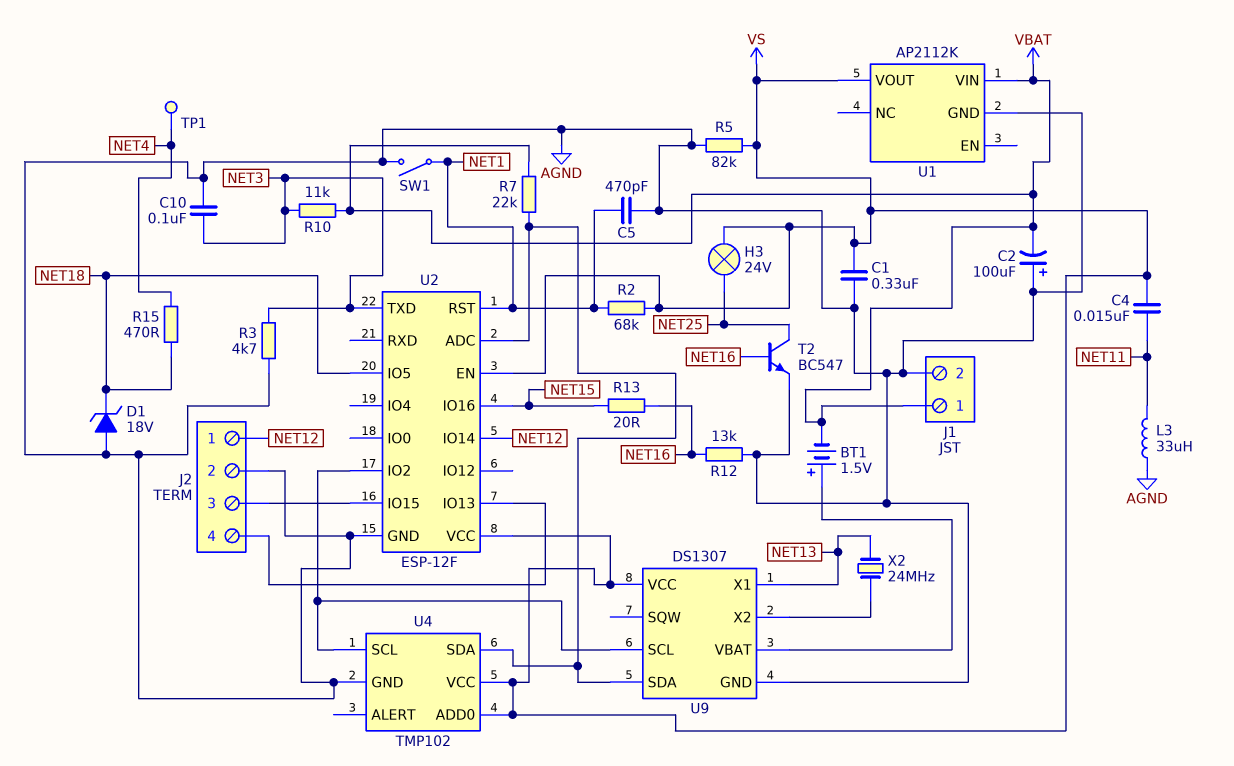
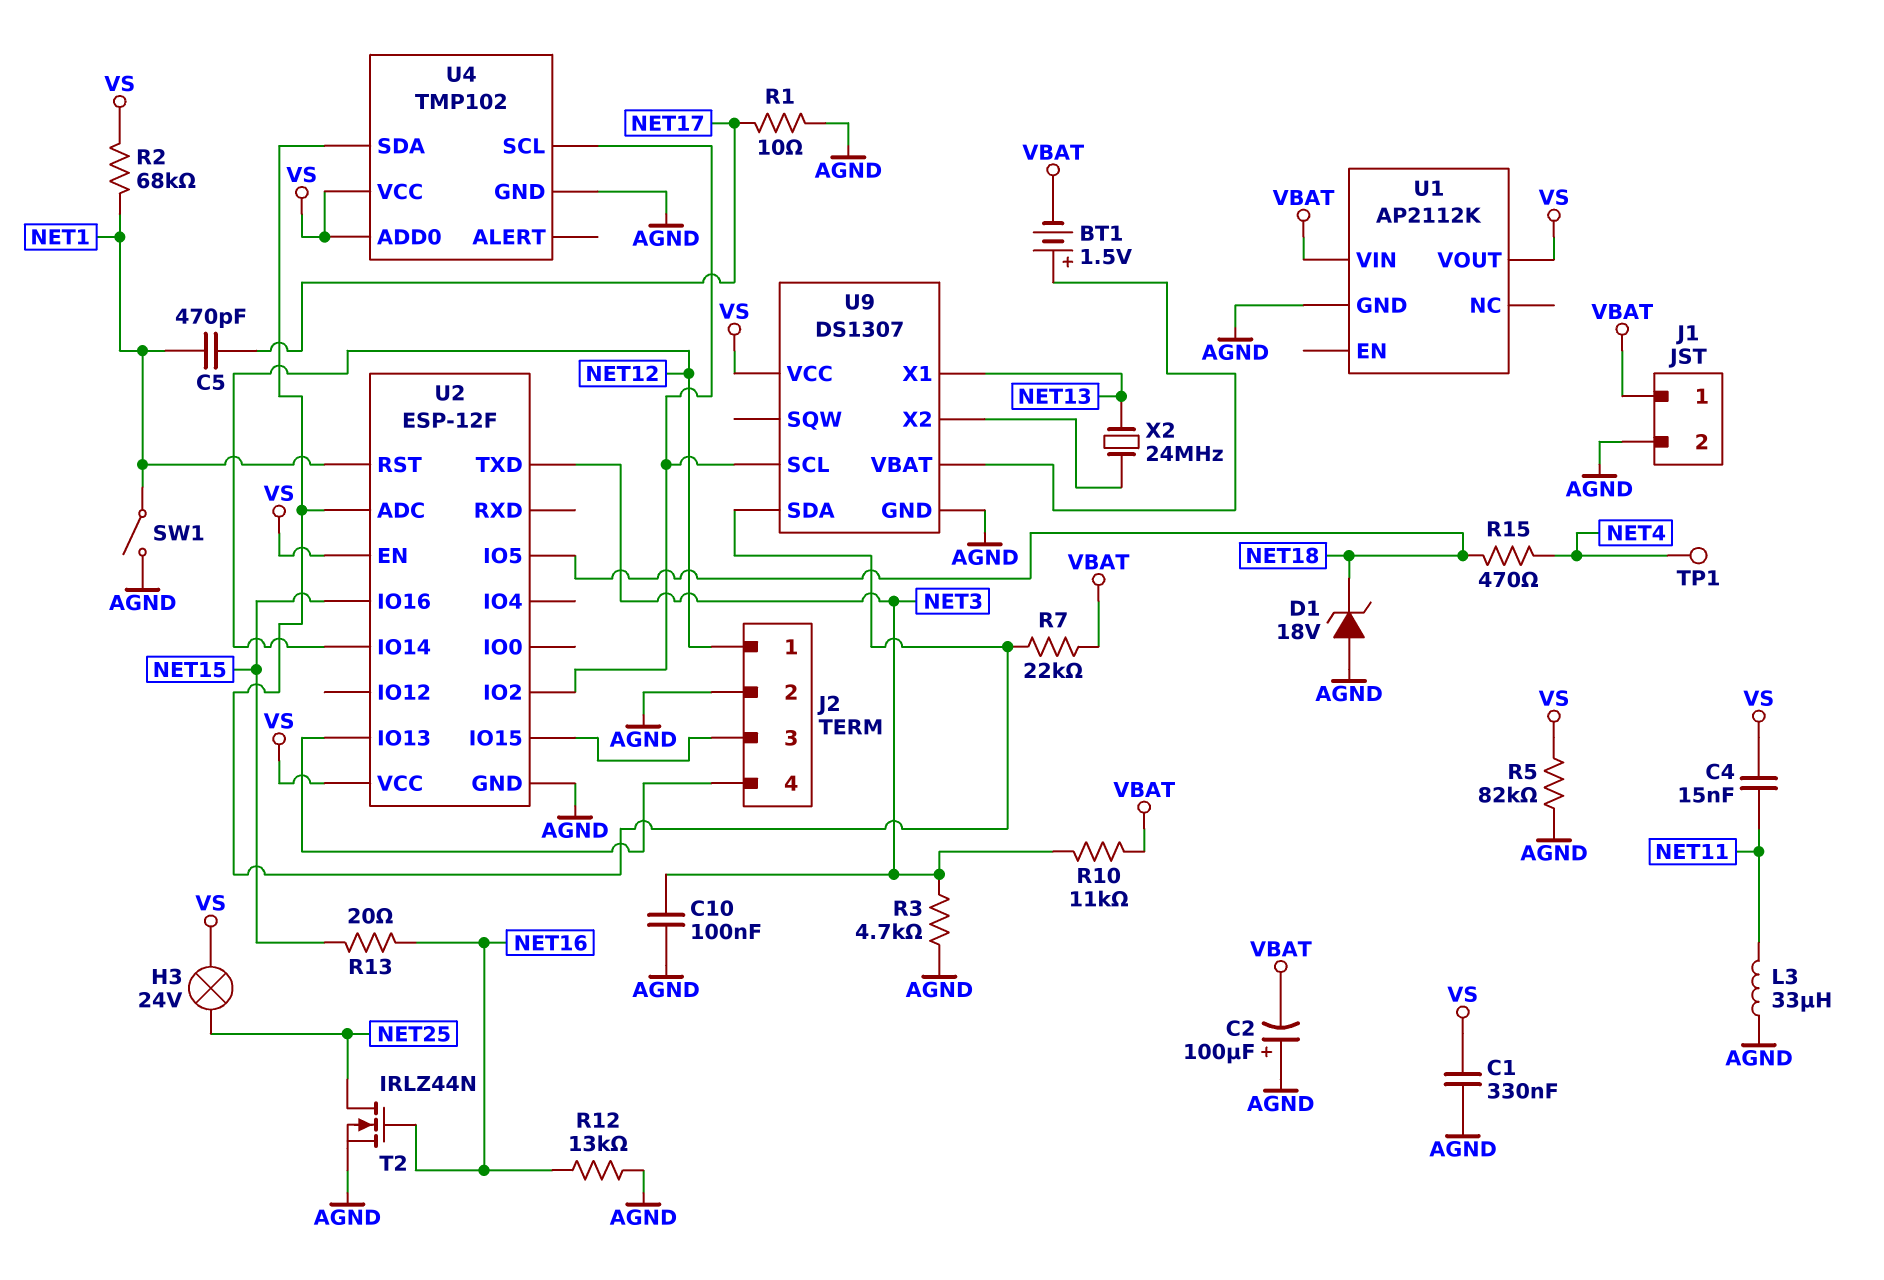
C5: 470pF (AGND, NET1) -> 470pF (NET1, NET17)
R1: none -> 10 (AGND, NET17)
T2: NPN BC547 (B NET16, C NET25, E AGND) -> NMOS IRLZ44N (G NET16, D NET25, S AGND)

